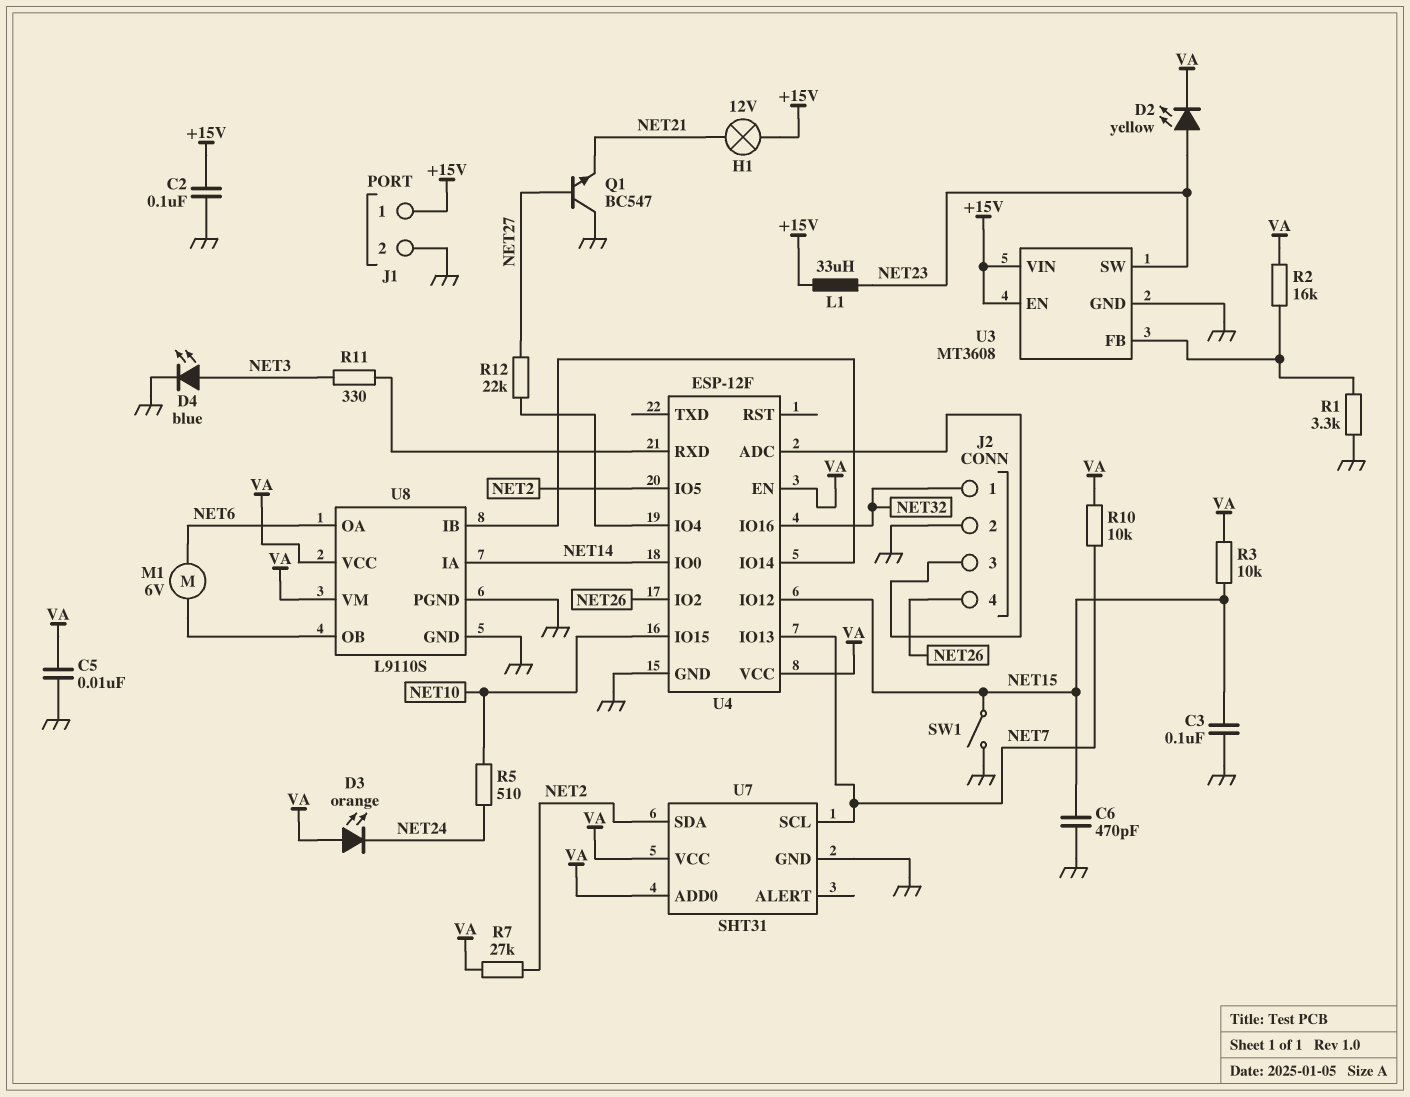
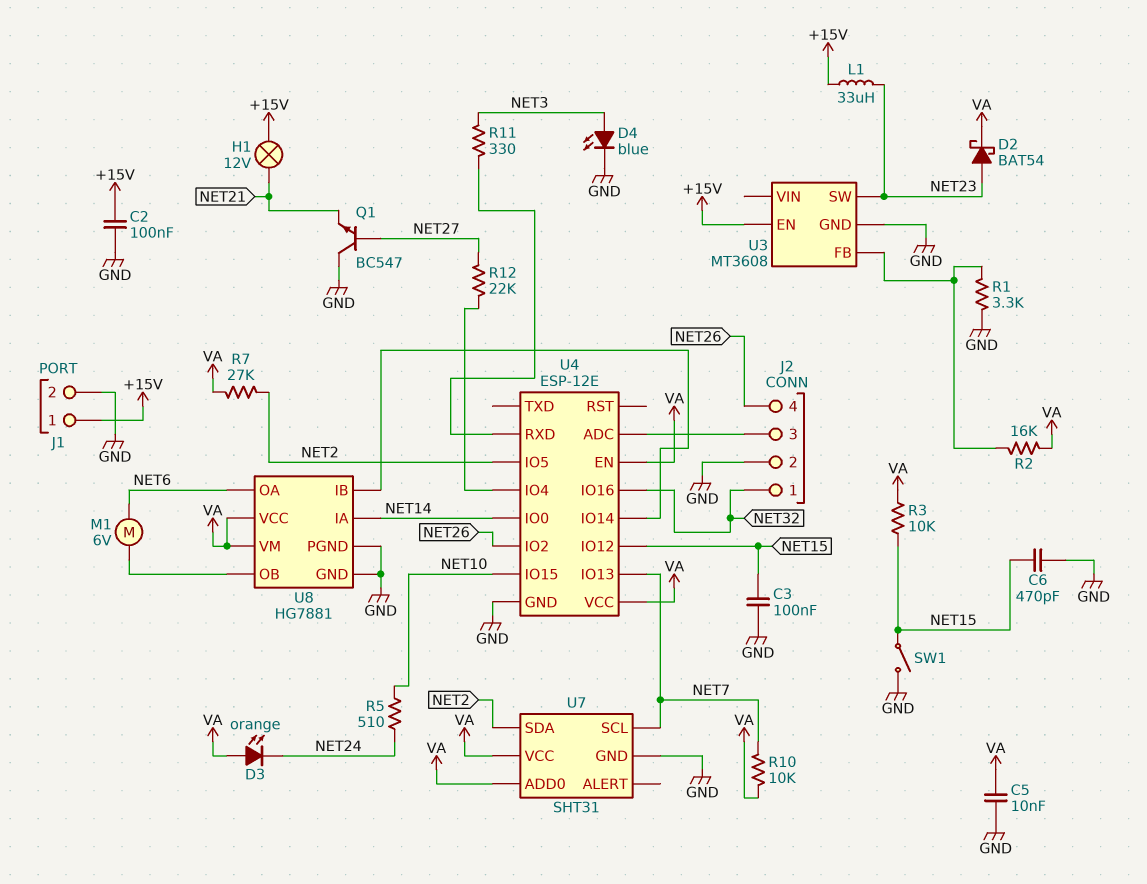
D2: LED yellow (A NET23, K VA) -> schottky BAT54 (A NET23, K VA)
U3 pin VIN: +15V -> none
U4: ESP-12F -> ESP-12E
U8: L9110S -> HG7881

